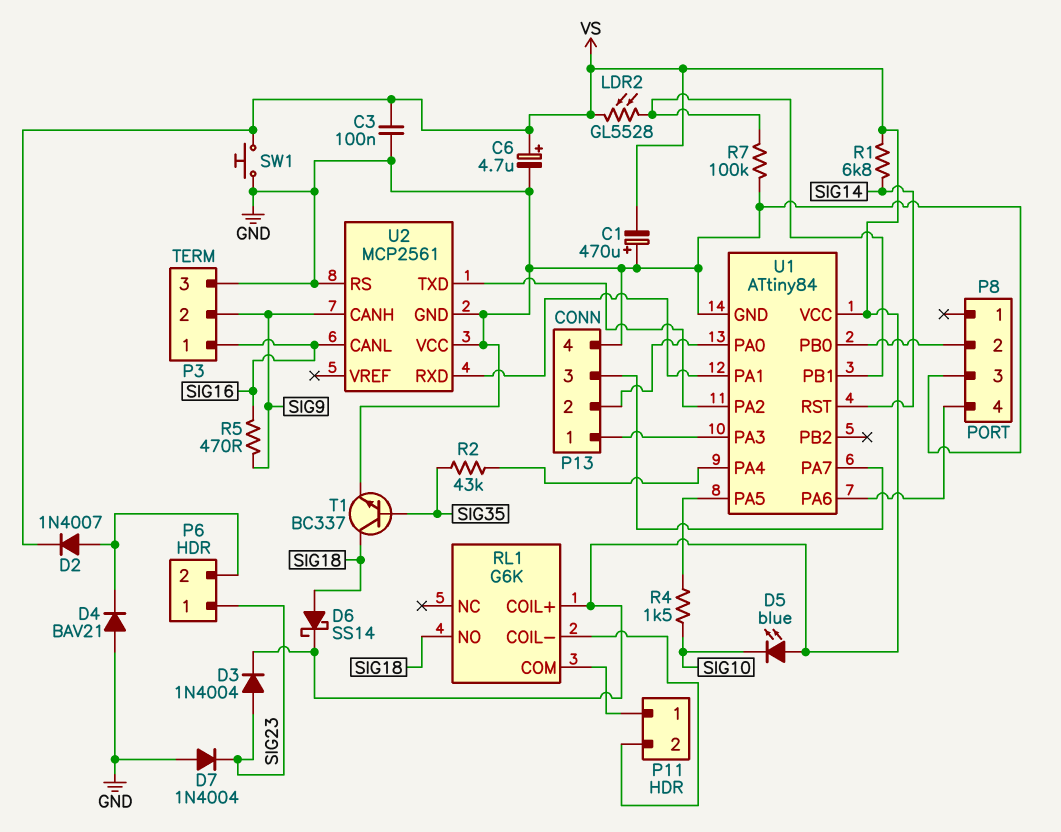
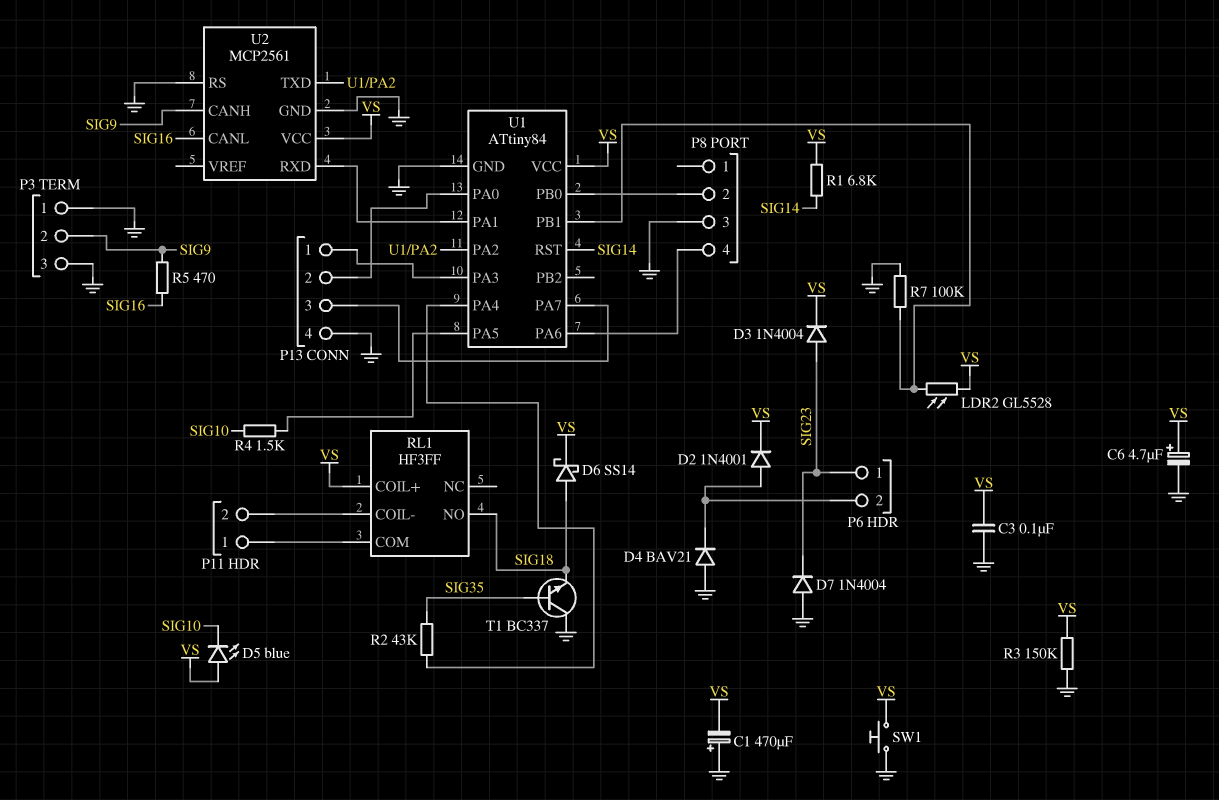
D2: diode 1N4007 (A P6/2, K VS) -> diode 1N4001 (A P6/2, K VS)
P3 pin 1: SIG16 -> GND
R3: none -> 150k (GND, VS)
RL1: G6K -> HF3FF
T1: NPN BC337 (B SIG35, C SIG18, E GND) -> NPN BC337 (B SIG35, C GND, E SIG18)
U2 pin VCC: GND -> VS

